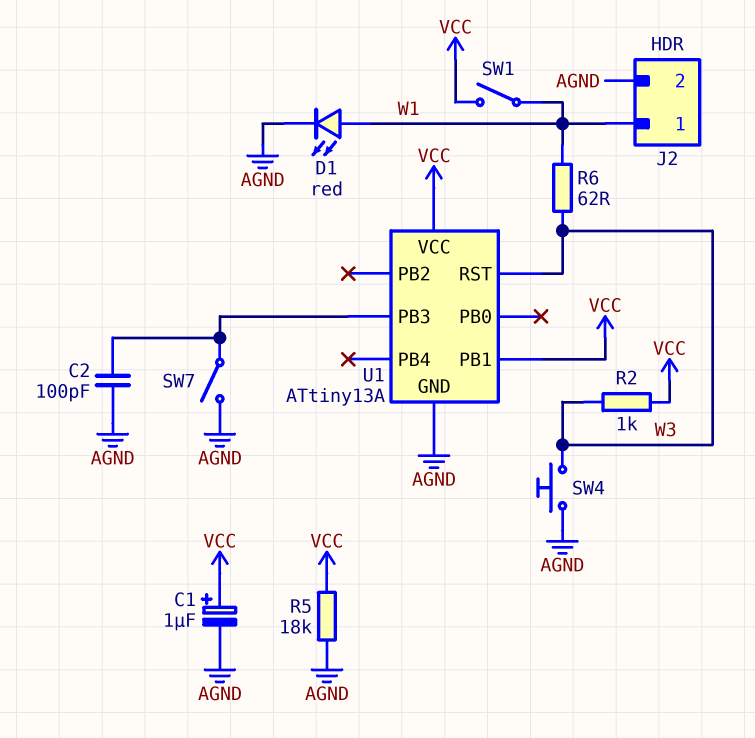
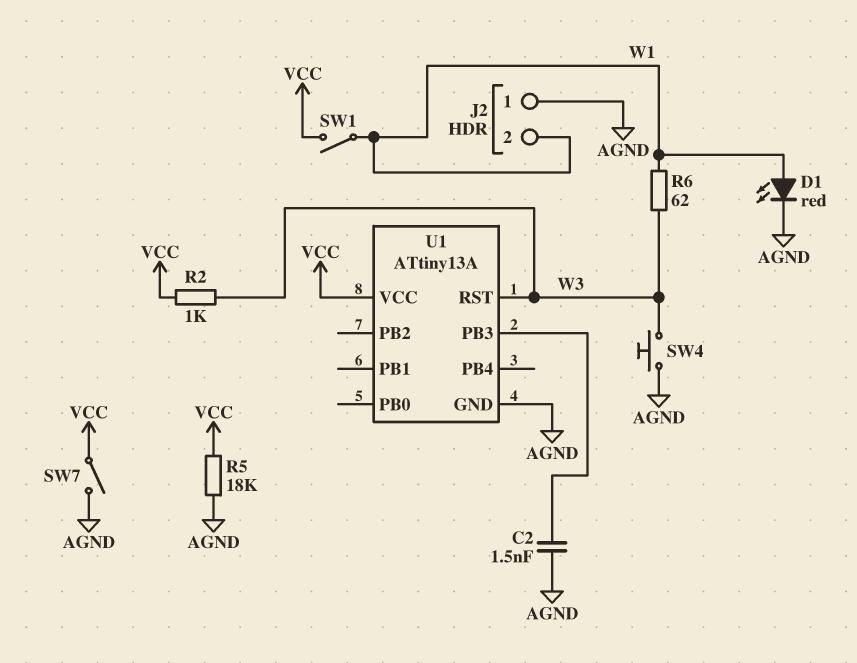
C1: 1uF (plus VCC, minus AGND) -> none
C2: 100pF (AGND, U1/PB3) -> 1.5nF (AGND, U1/PB3)
J2 pin 1: W1 -> AGND
J2 pin 2: AGND -> W1
SW7: switch (AGND, U1/PB3) -> switch (AGND, VCC)
U1 pin PB1: VCC -> none

